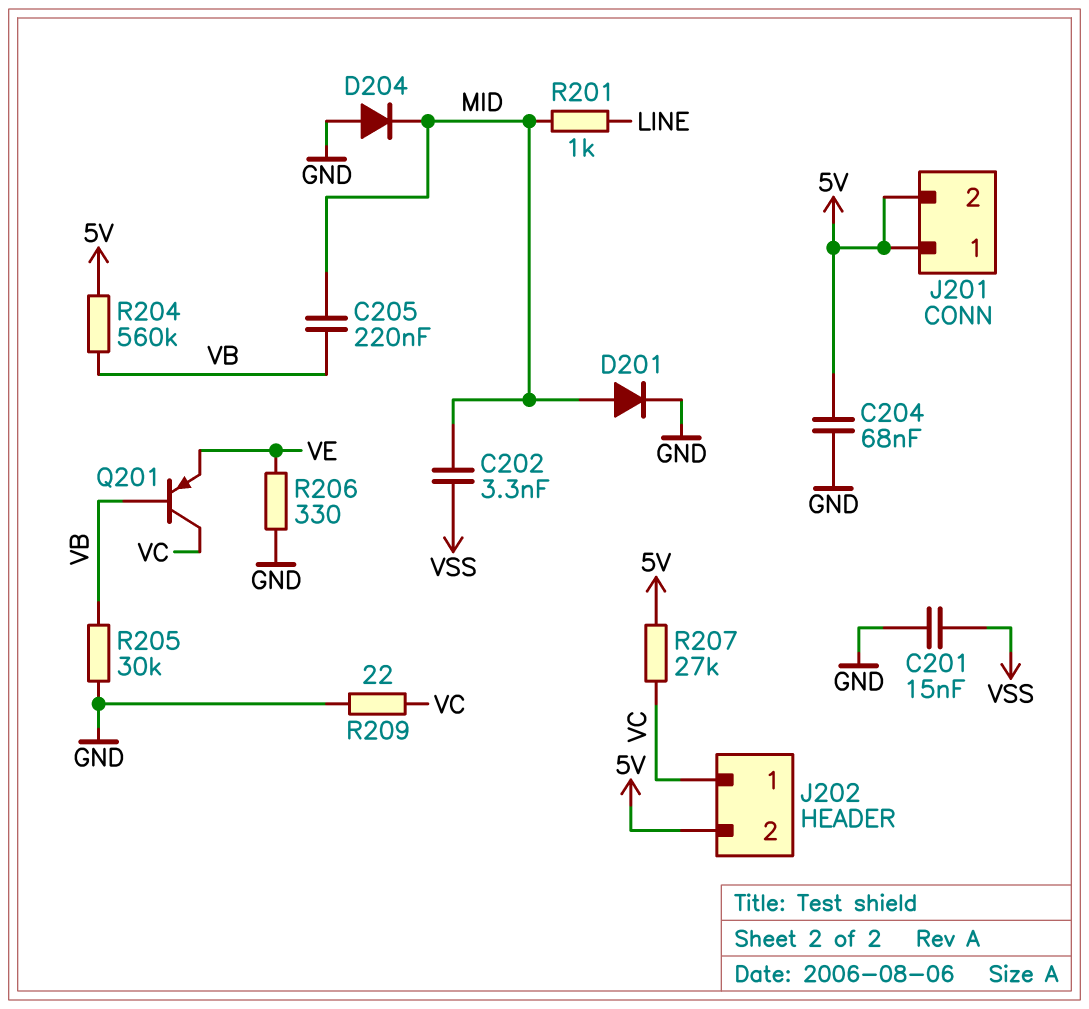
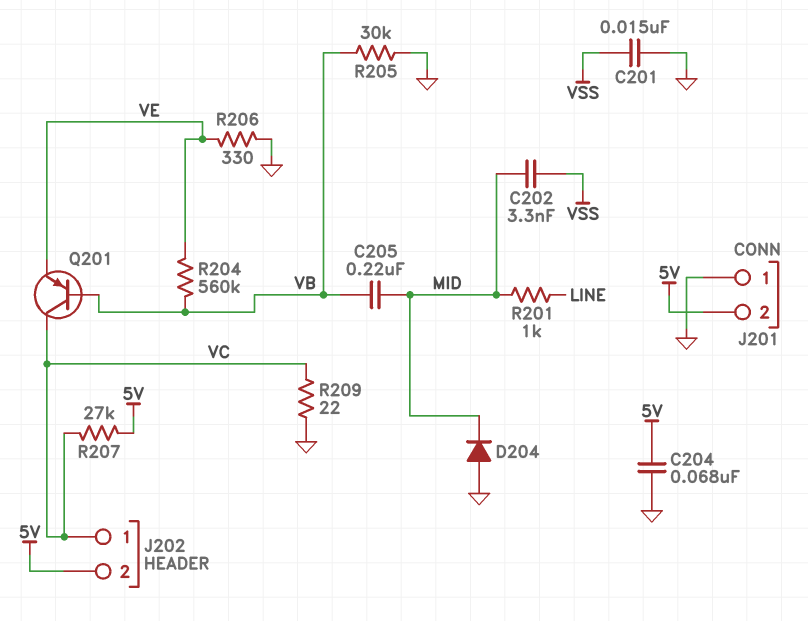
D201: diode (A MID, K GND) -> none
J201 pin 1: 5V -> GND
R204: 560k (5V, VB) -> 560k (VB, VE)

